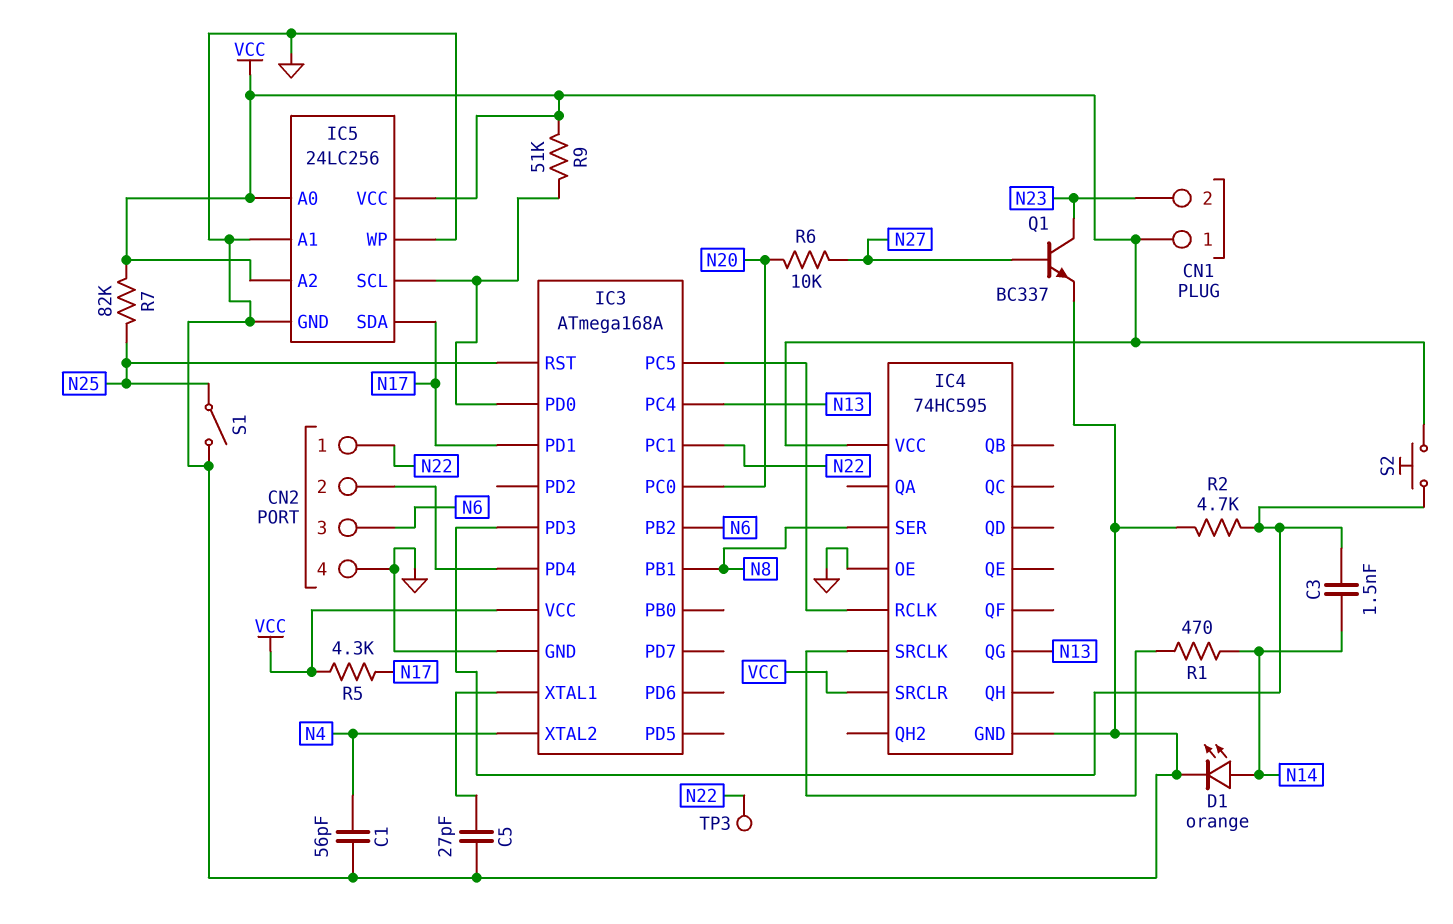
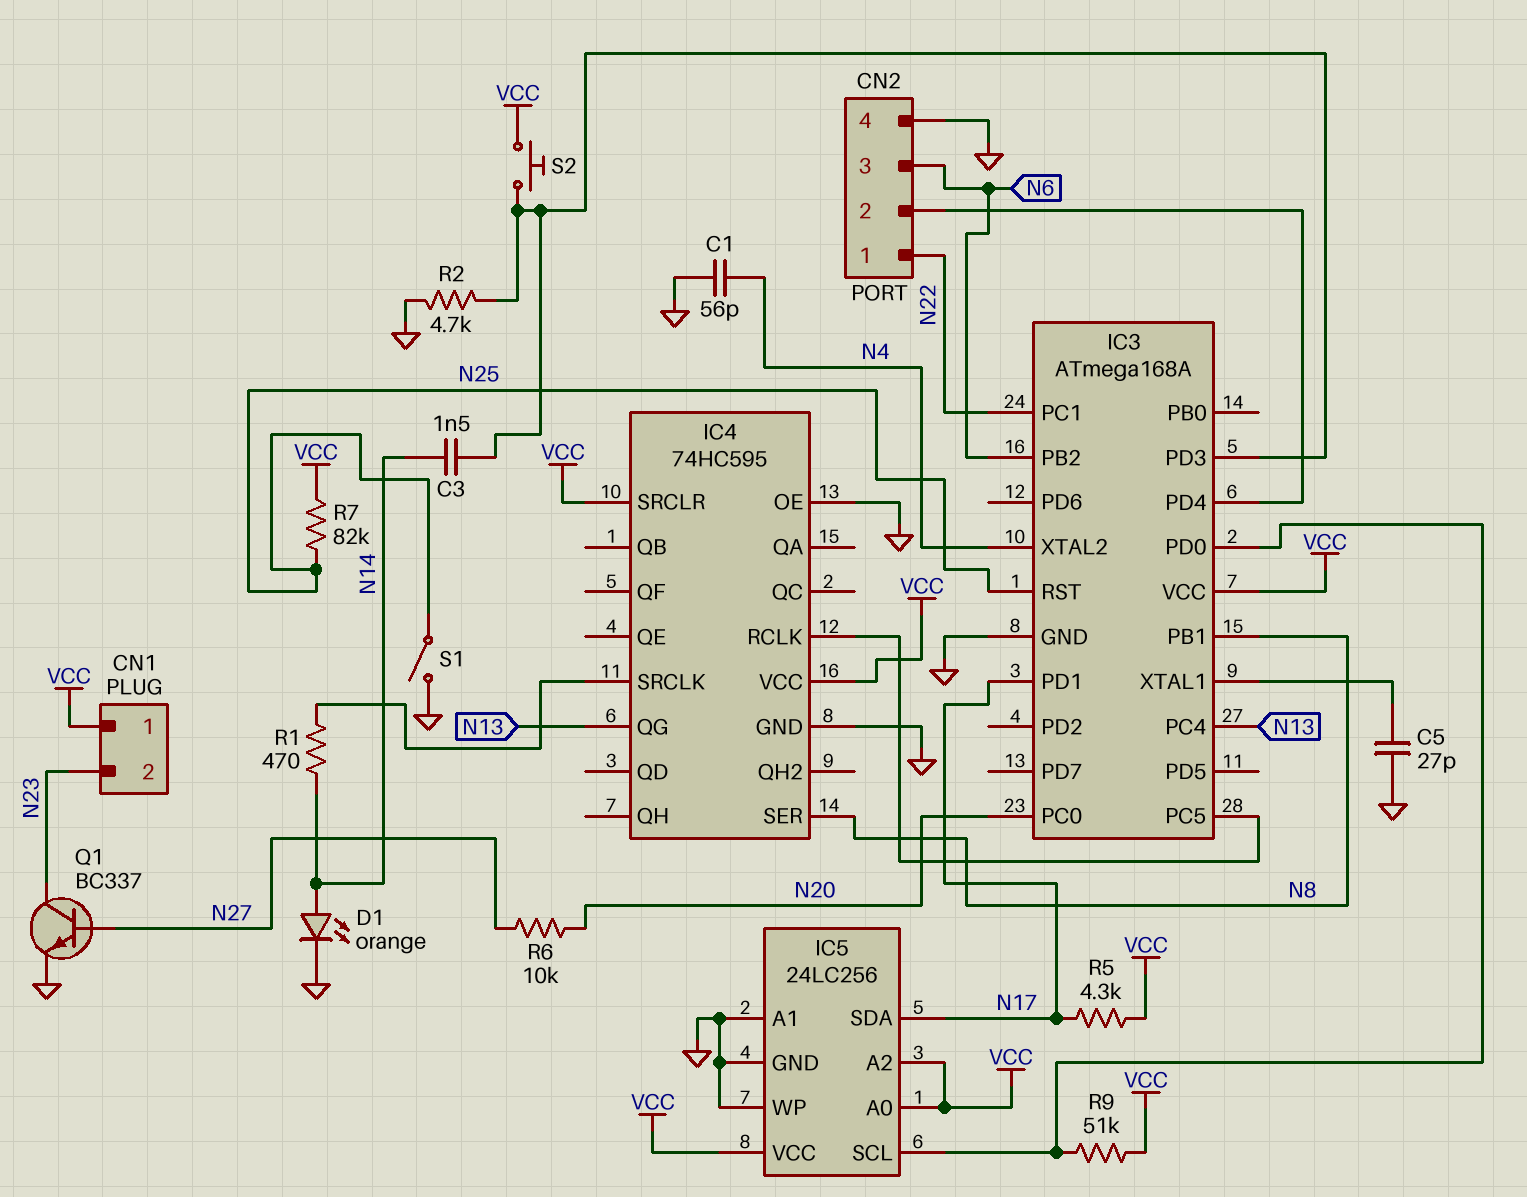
TP3: test point (N22) -> none

